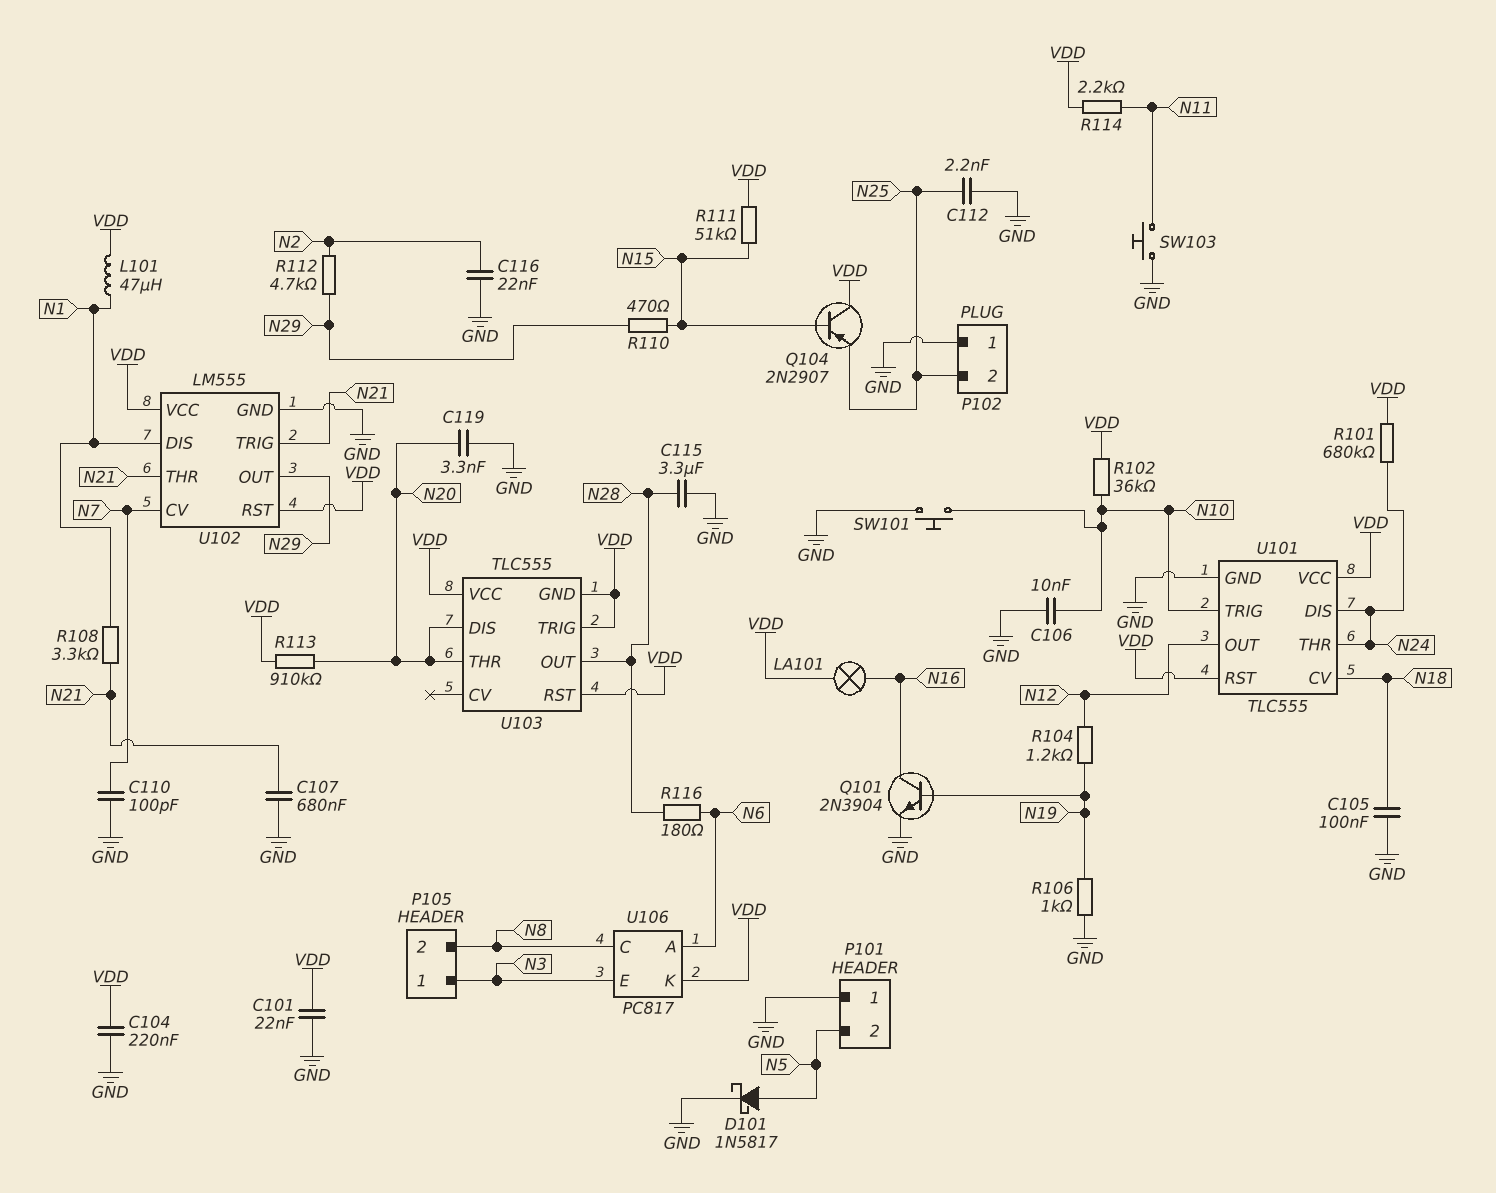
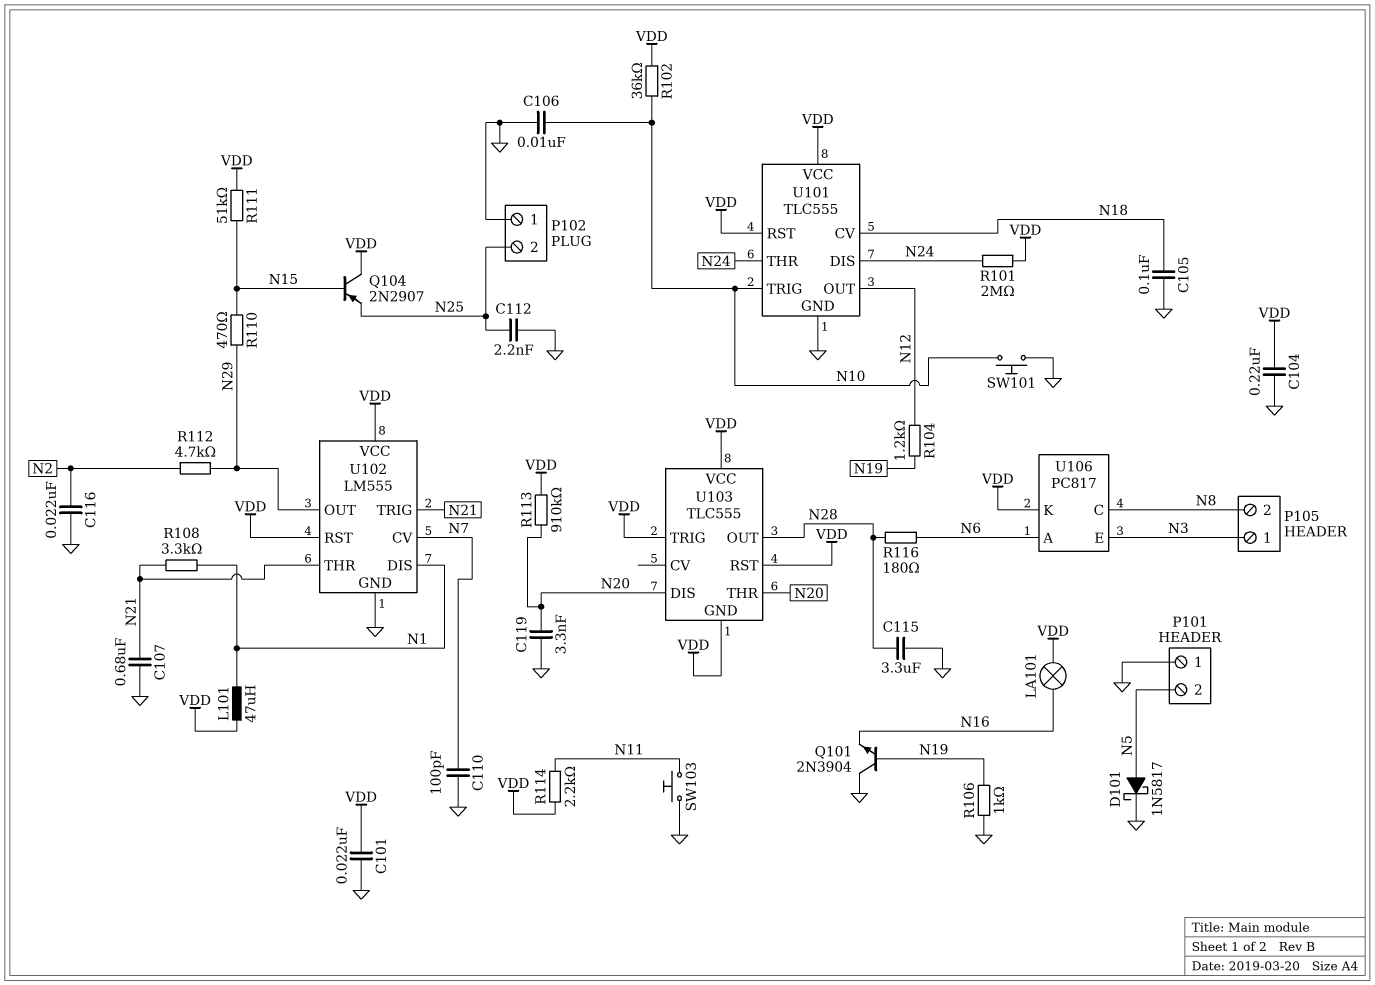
Q101: NPN 2N3904 (B N19, C N16, E GND) -> NPN 2N3904 (B N19, C GND, E N16)
R101: 680k (N24, VDD) -> 2M (N24, VDD)

